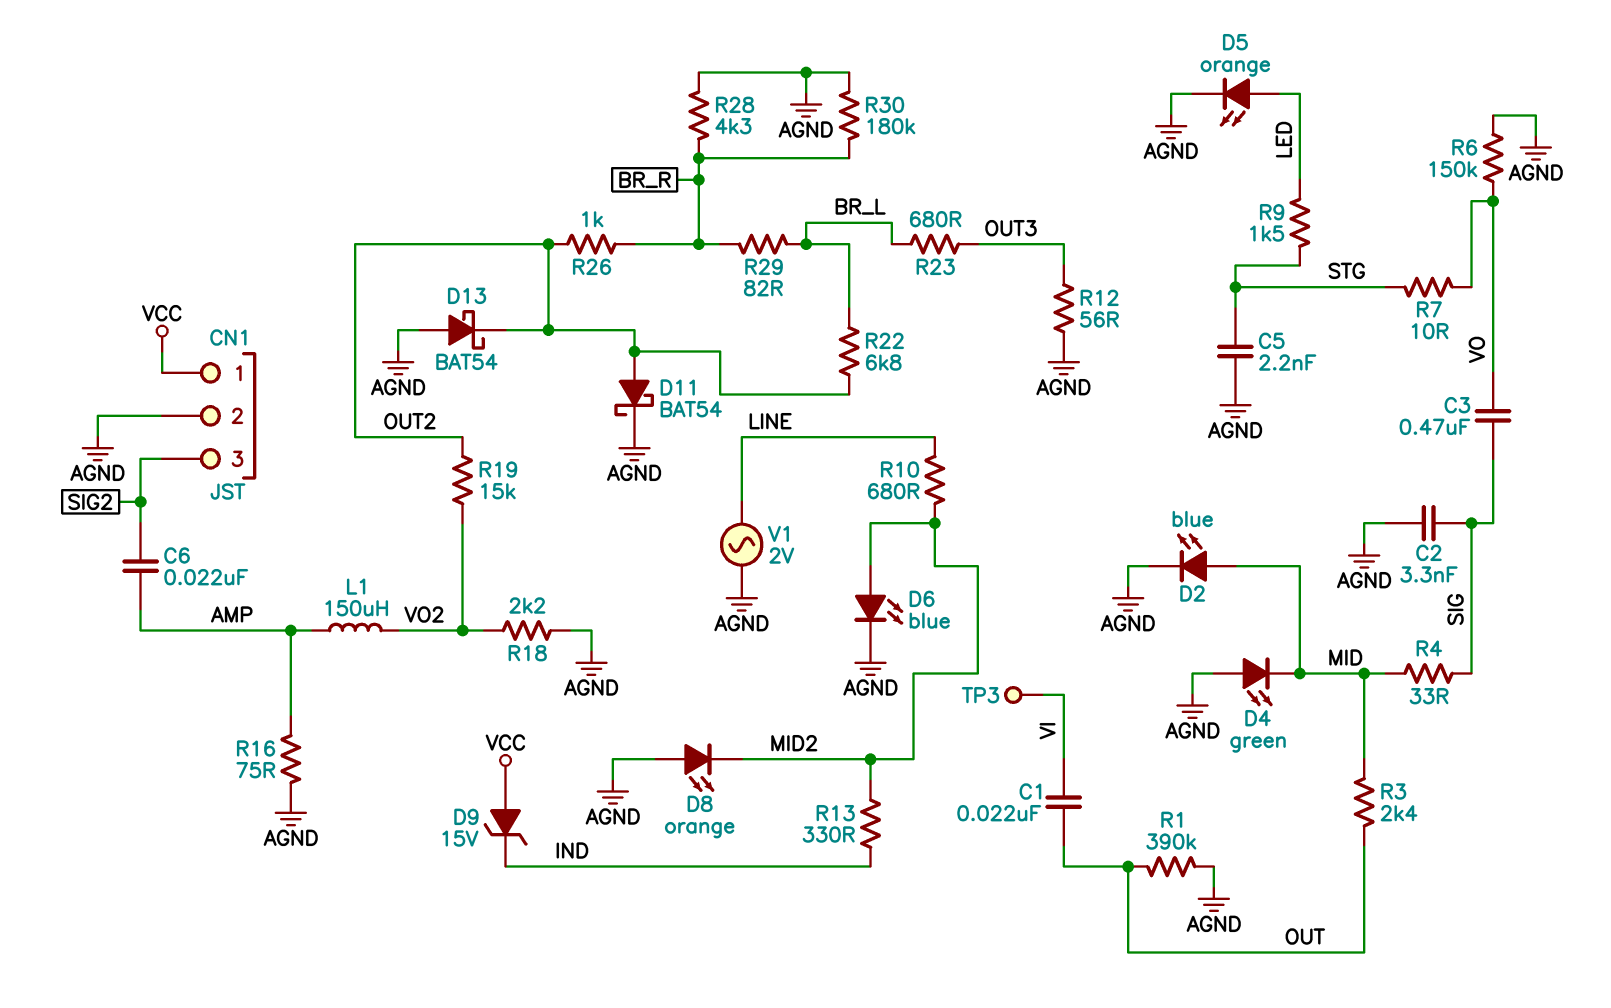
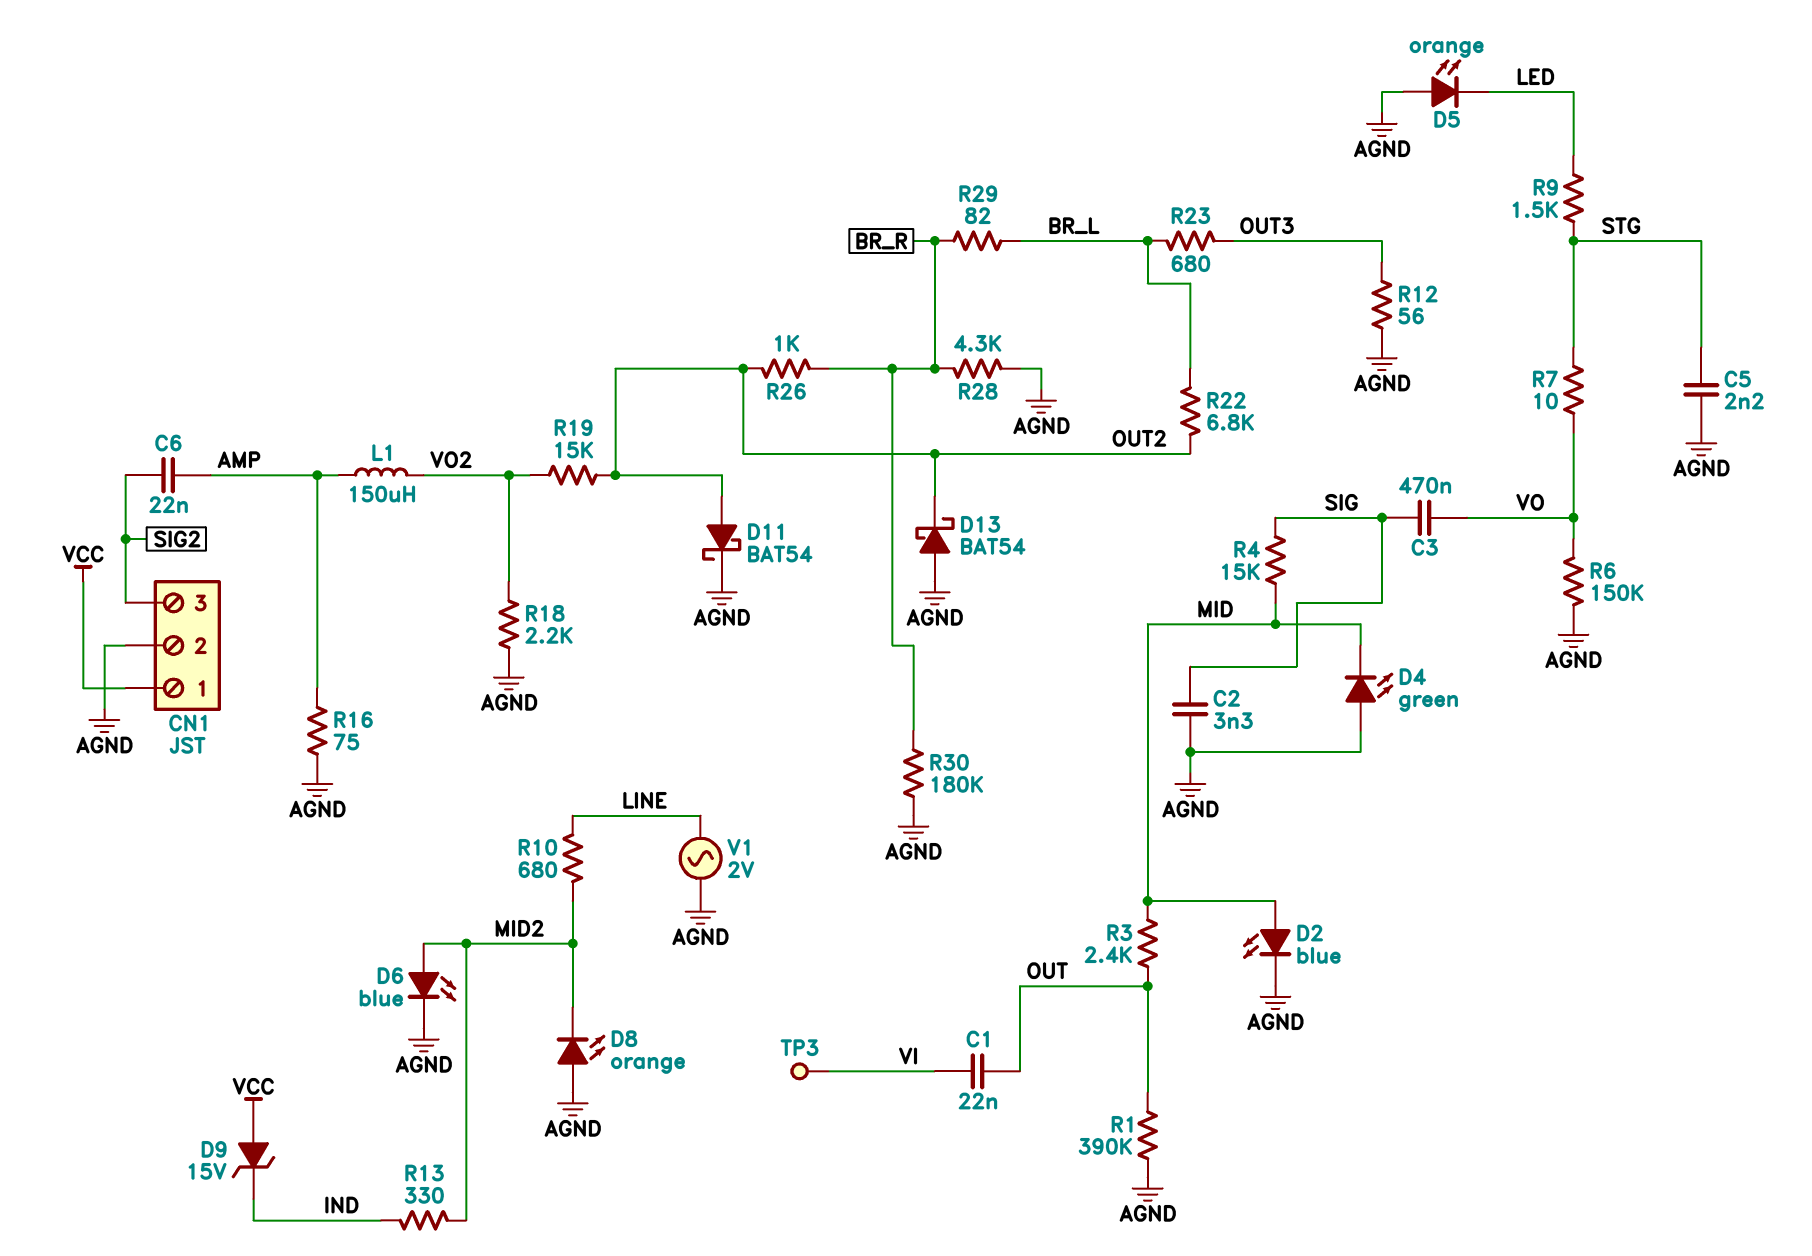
D5: LED orange (A LED, K AGND) -> LED orange (A AGND, K LED)
R4: 33 (MID, SIG) -> 15k (MID, SIG)

